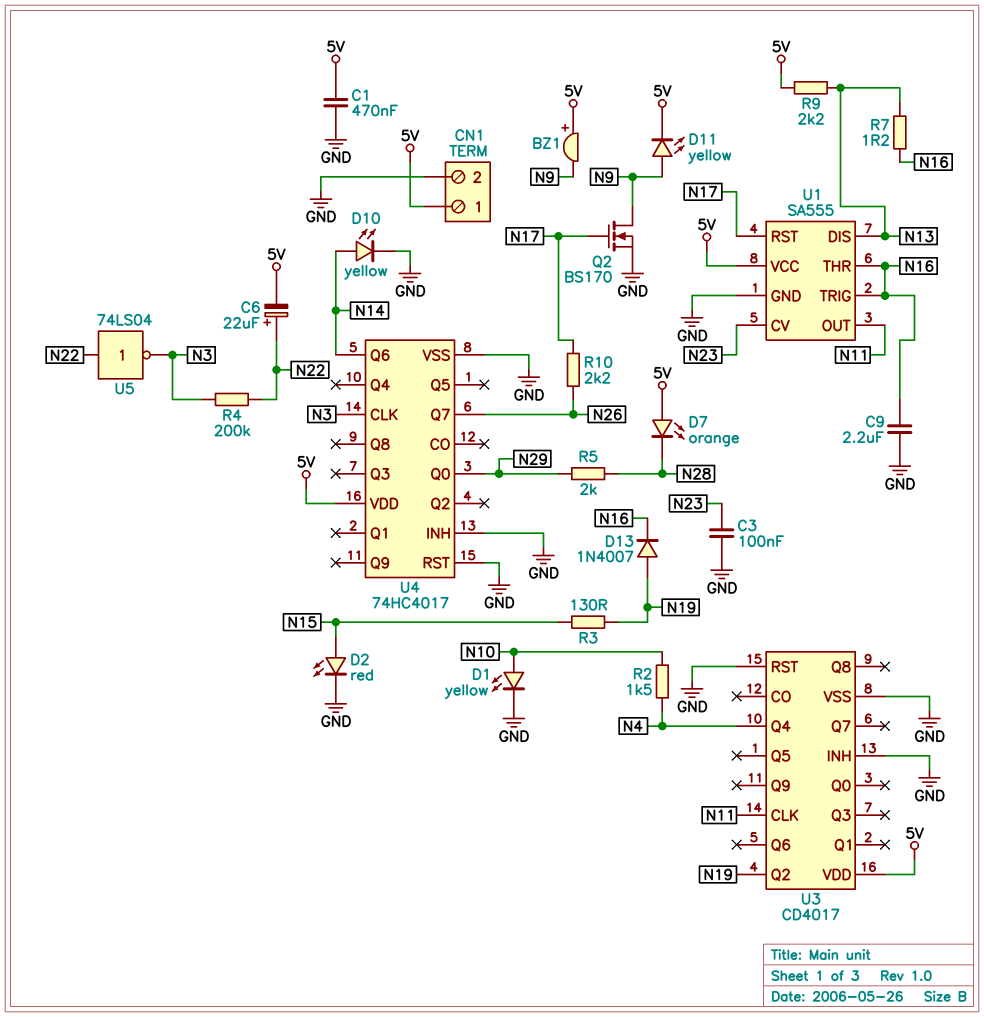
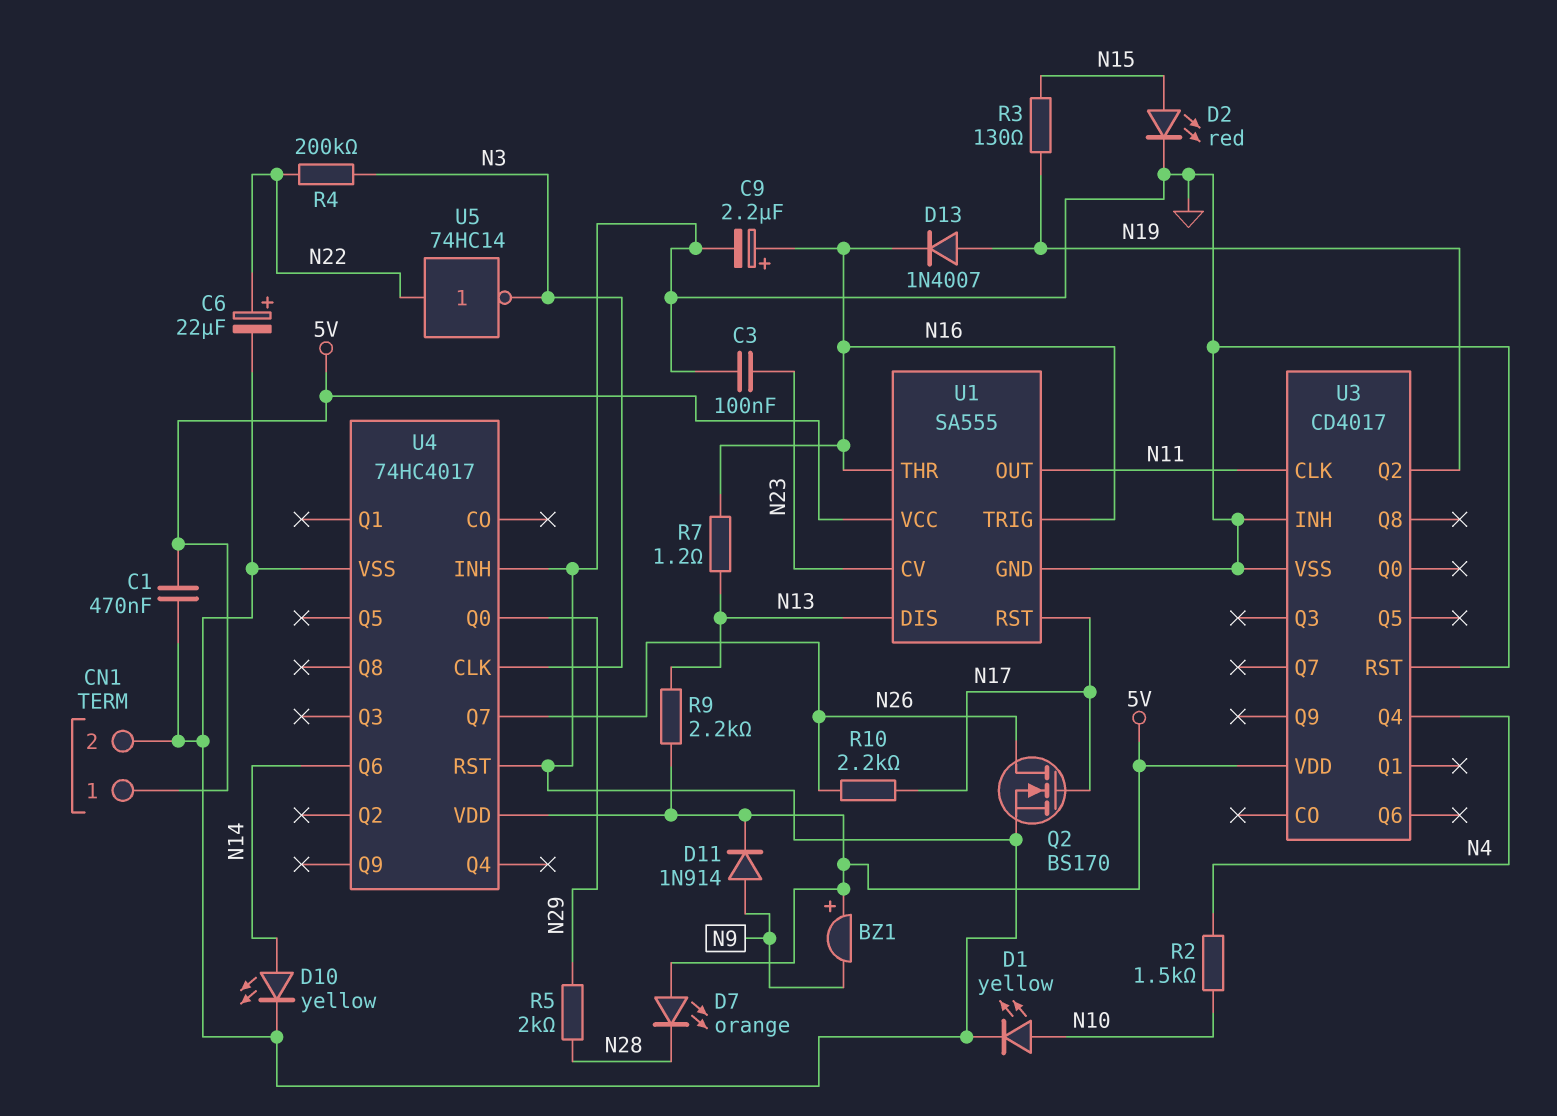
C6: 22uF (plus N22, minus 5V) -> 22uF (plus N22, minus GND)
C9: 2.2uF (GND, N16) -> 2.2uF (plus N16, minus GND)
D11: LED yellow (A N9, K 5V) -> diode 1N914 (A N9, K 5V)
Q2: NMOS BS170 (G N17, D N9, S GND) -> NMOS BS170 (G N17, D N26, S GND)
U5: NOT 74LS04 (in N22, out N3) -> NOT 74HC14 (in N22, out N3)

